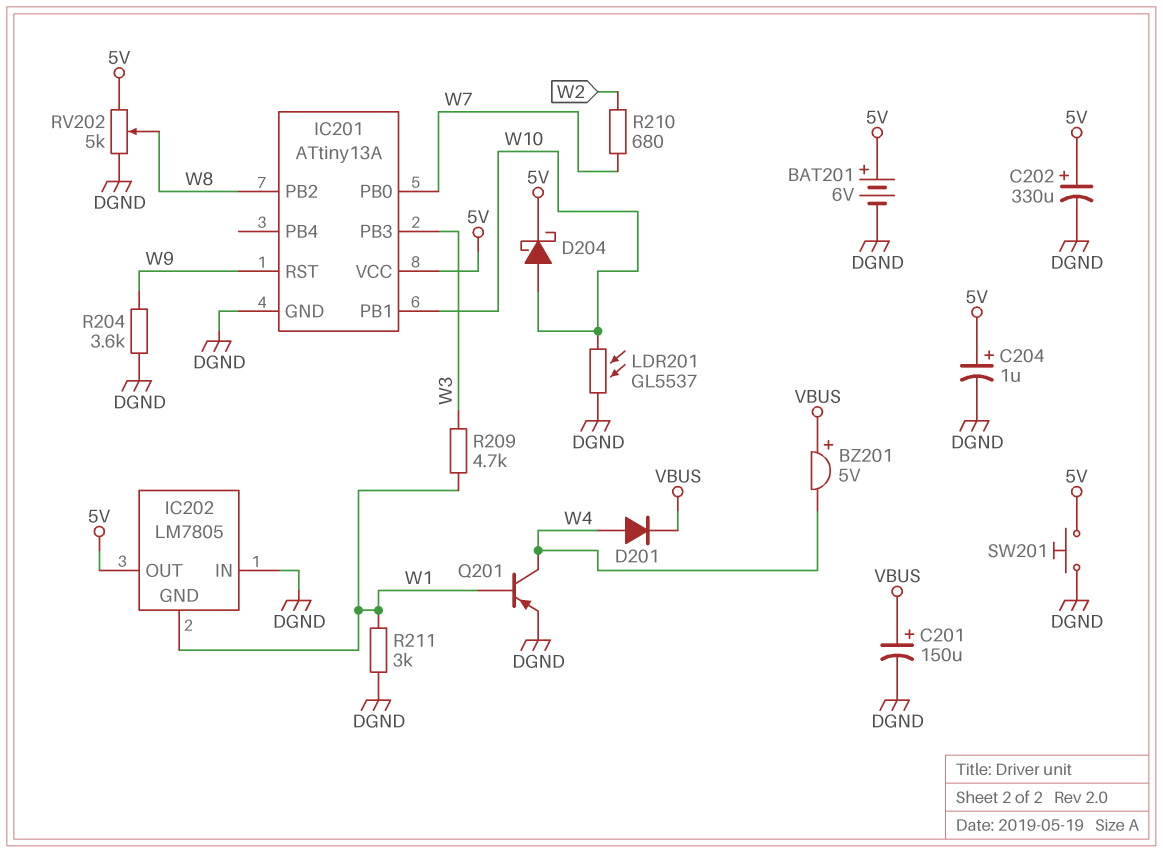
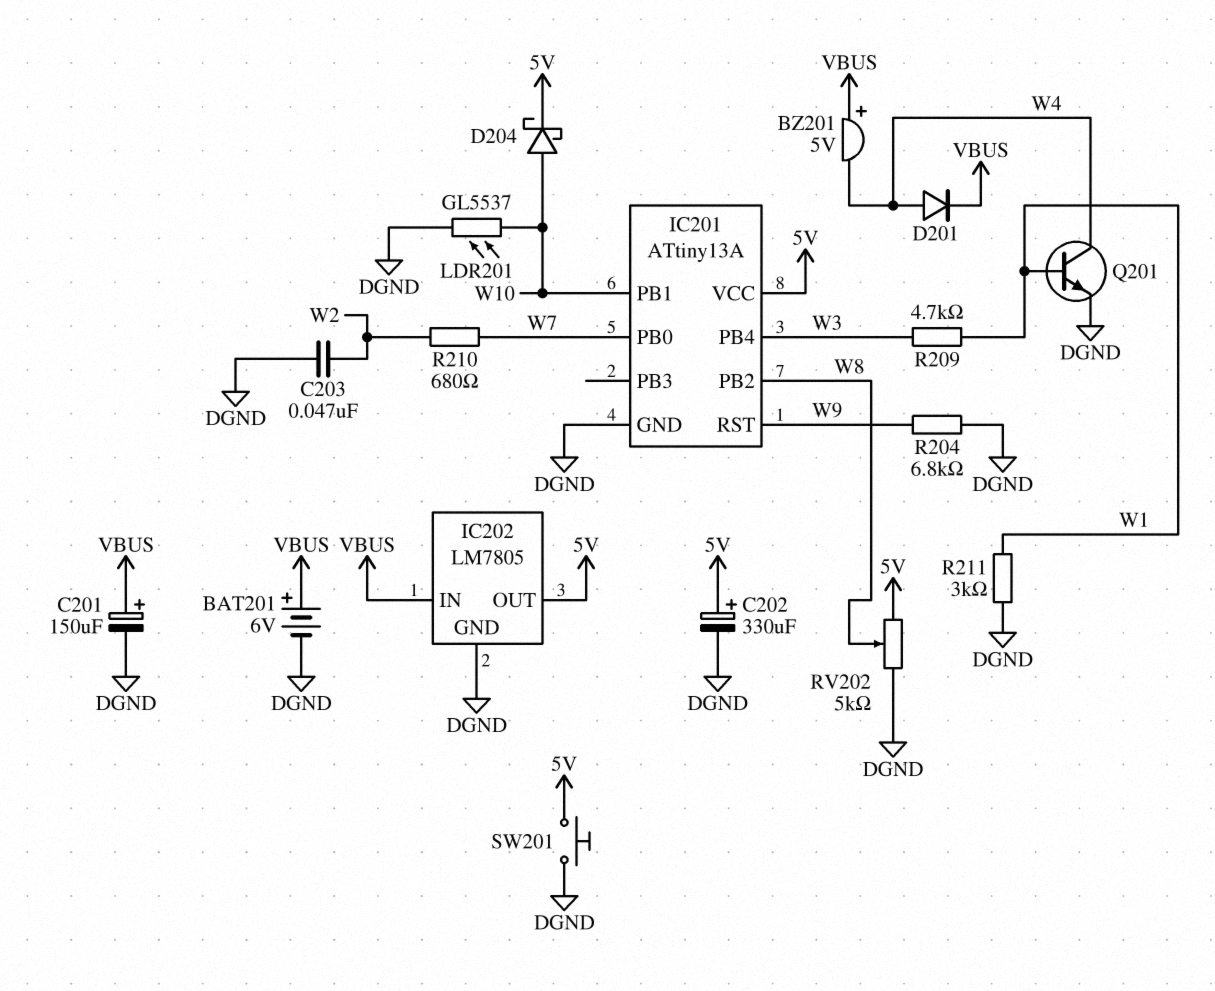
BAT201: 6V (plus 5V, minus DGND) -> 6V (plus VBUS, minus DGND)
C203: none -> 47nF (DGND, W2)
C204: 1uF (plus 5V, minus DGND) -> none
IC201 pin PB3: W3 -> none
IC201 pin PB4: none -> W3
IC202 pin GND: W1 -> DGND
IC202 pin IN: DGND -> VBUS
Q201: PNP (B W1, C W4, E DGND) -> NPN (B W1, C W4, E DGND)
R204: 3.6k (DGND, W9) -> 6.8k (DGND, W9)

